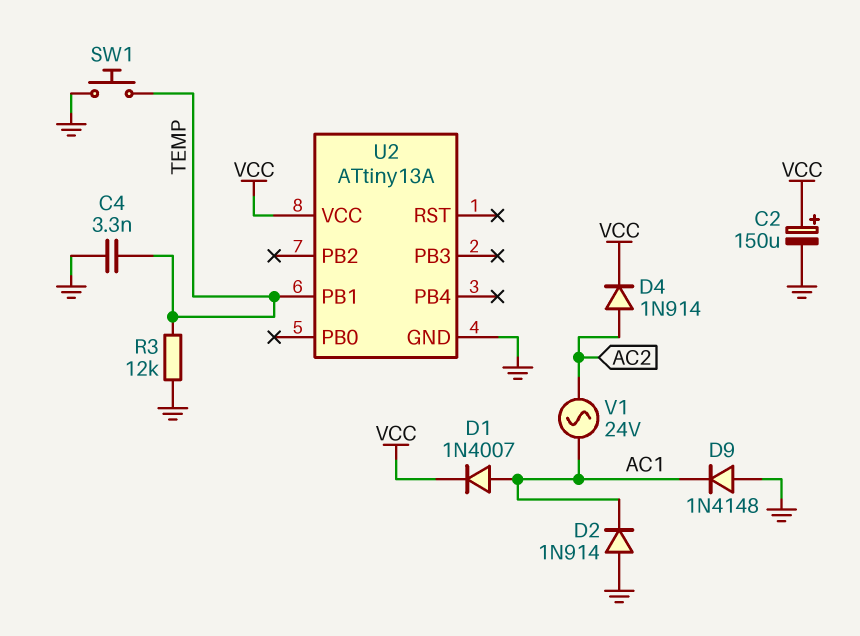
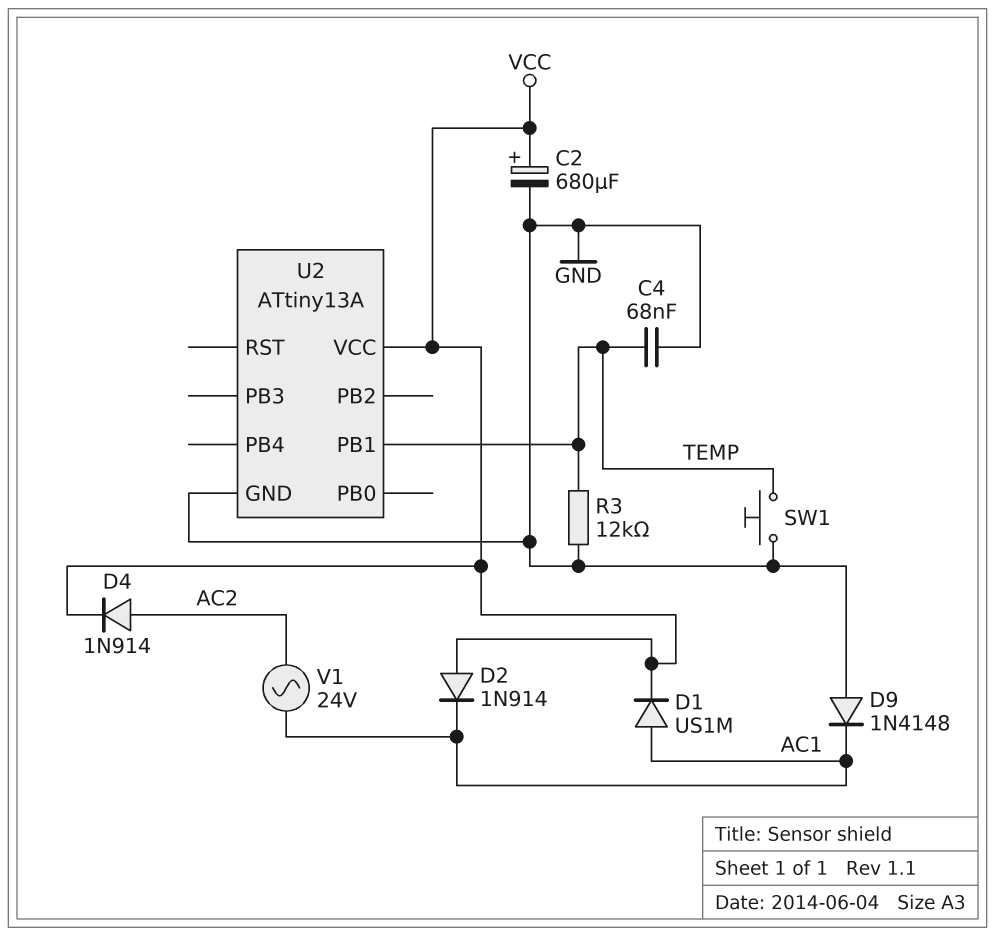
C2: 150uF (plus VCC, minus GND) -> 680uF (plus VCC, minus GND)
C4: 3.3nF (GND, TEMP) -> 68nF (GND, TEMP)
D1: diode 1N4007 (A AC1, K VCC) -> diode US1M (A AC1, K VCC)
D2: diode 1N914 (A GND, K AC1) -> diode 1N914 (A VCC, K AC1)

